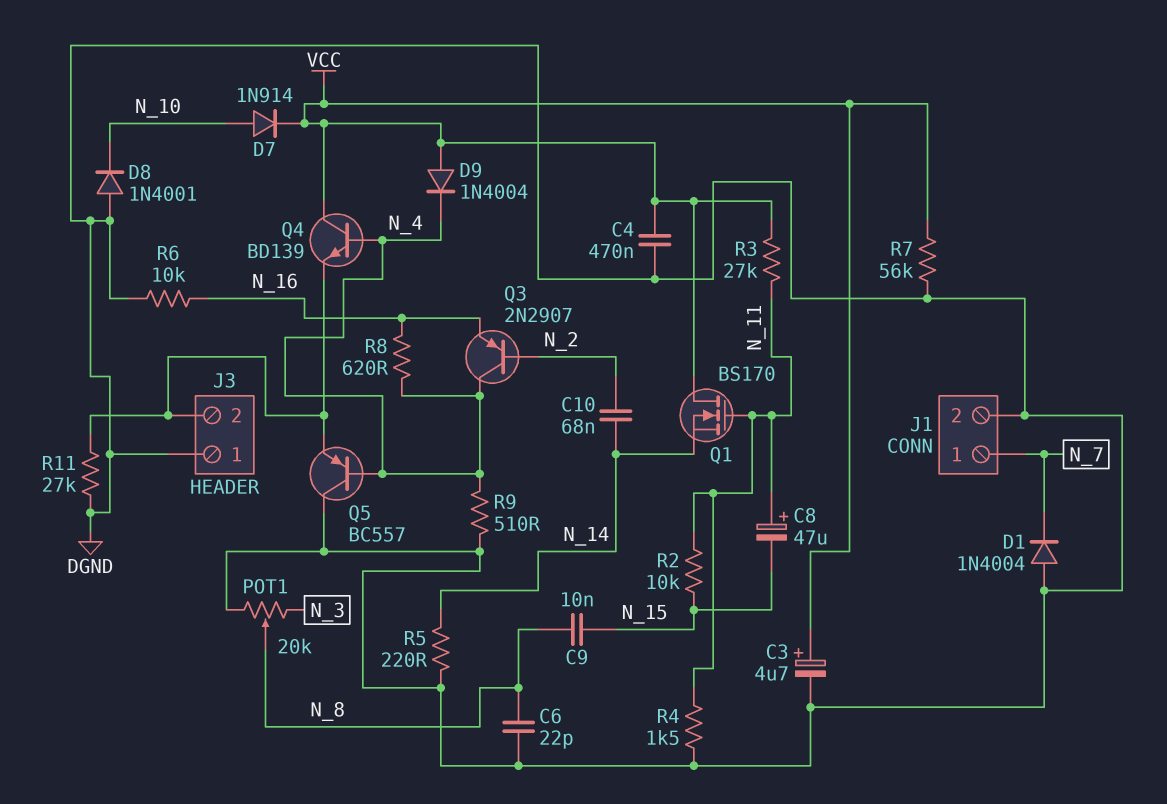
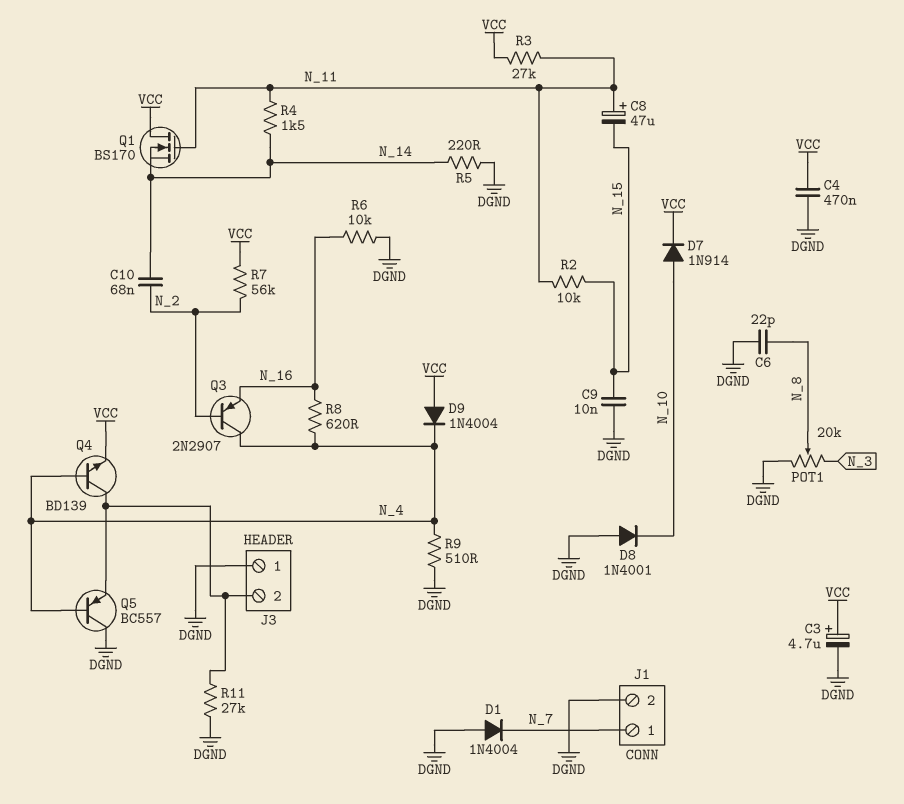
C9: 10nF (N_8, N_15) -> 10nF (DGND, N_15)
Q4: NPN BD139 (B N_4, C VCC, E J3/2) -> NPN BD139 (B N_4, C J3/2, E VCC)
R4: 1.5k (DGND, N_11) -> 1.5k (N_11, N_14)
R7: 56k (DGND, VCC) -> 56k (N_2, VCC)

